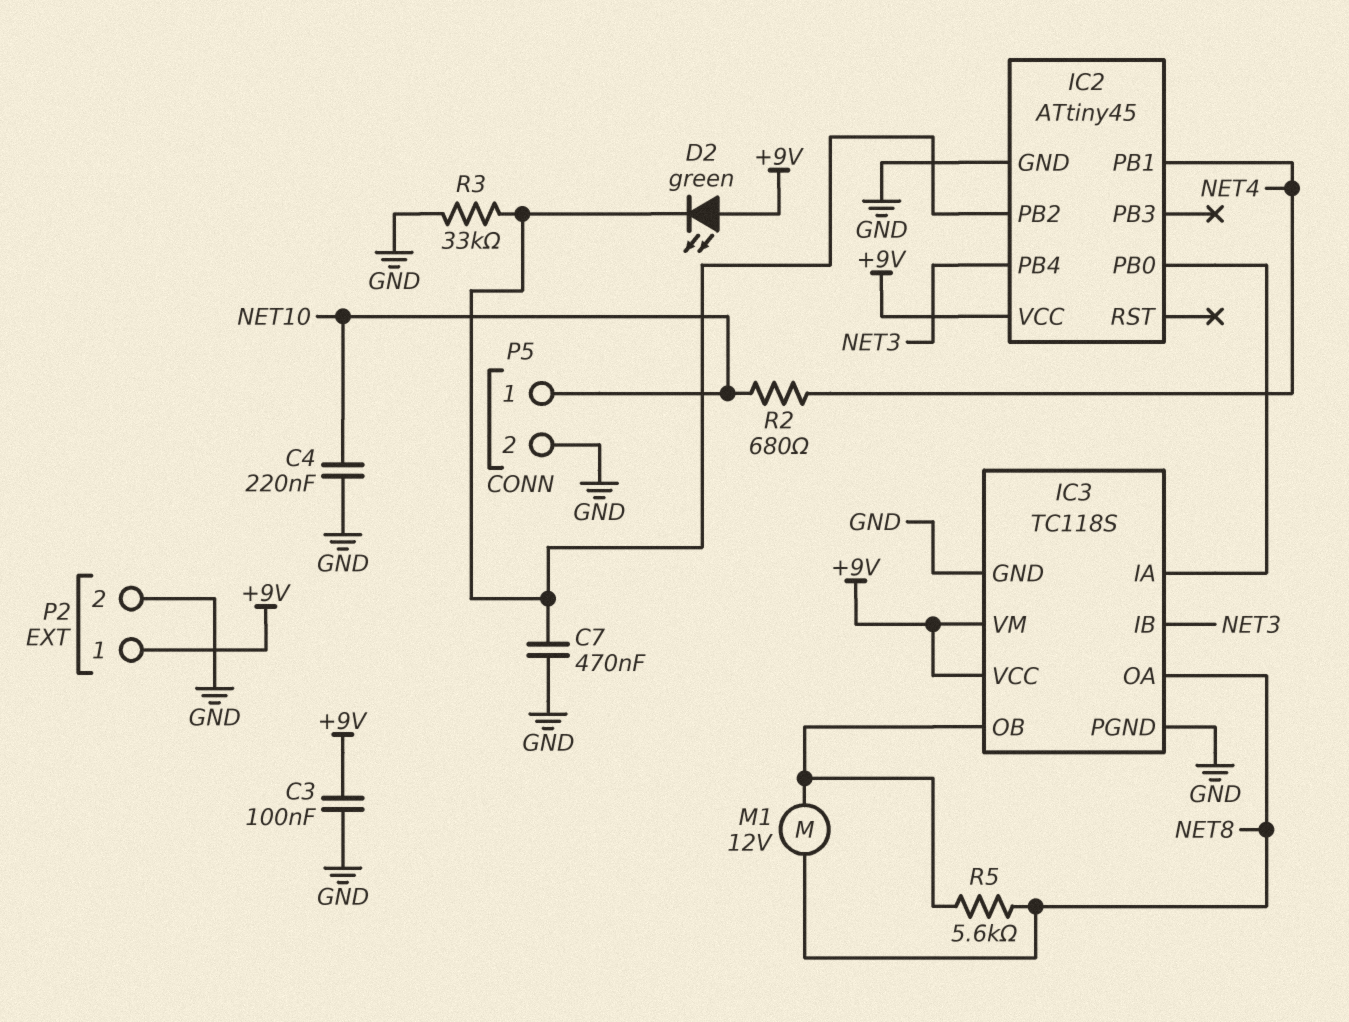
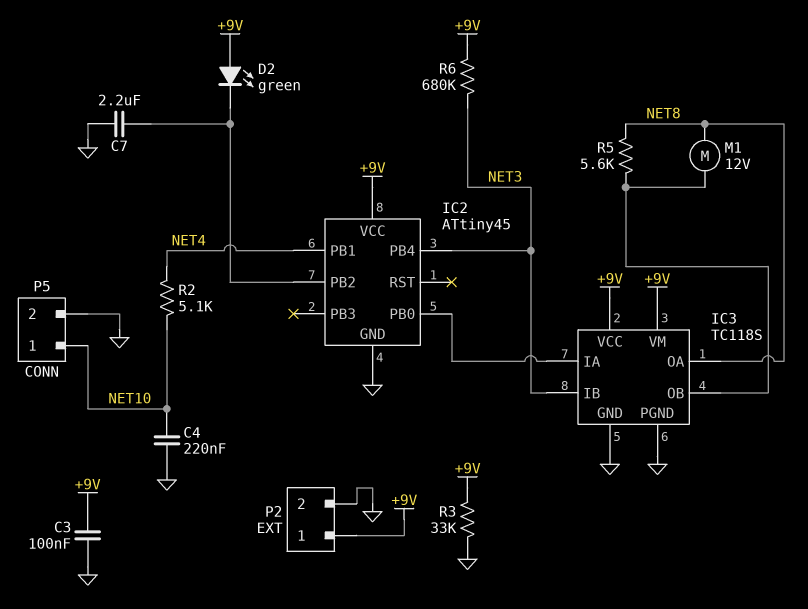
C7: 470nF (GND, IC2/PB2) -> 2.2uF (GND, IC2/PB2)
R2: 680 (NET4, NET10) -> 5.1k (NET4, NET10)
R3: 33k (GND, IC2/PB2) -> 33k (+9V, GND)
R6: none -> 680k (+9V, NET3)

